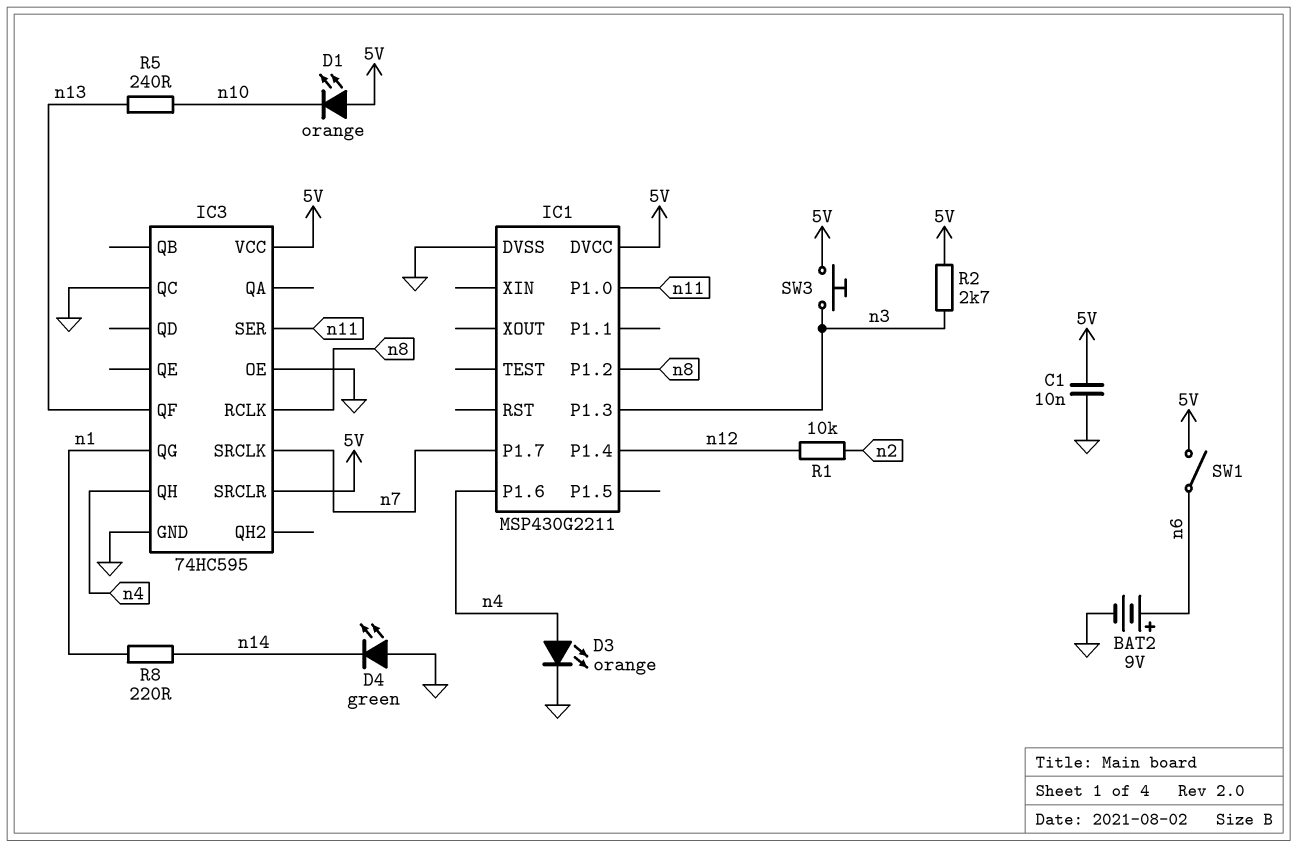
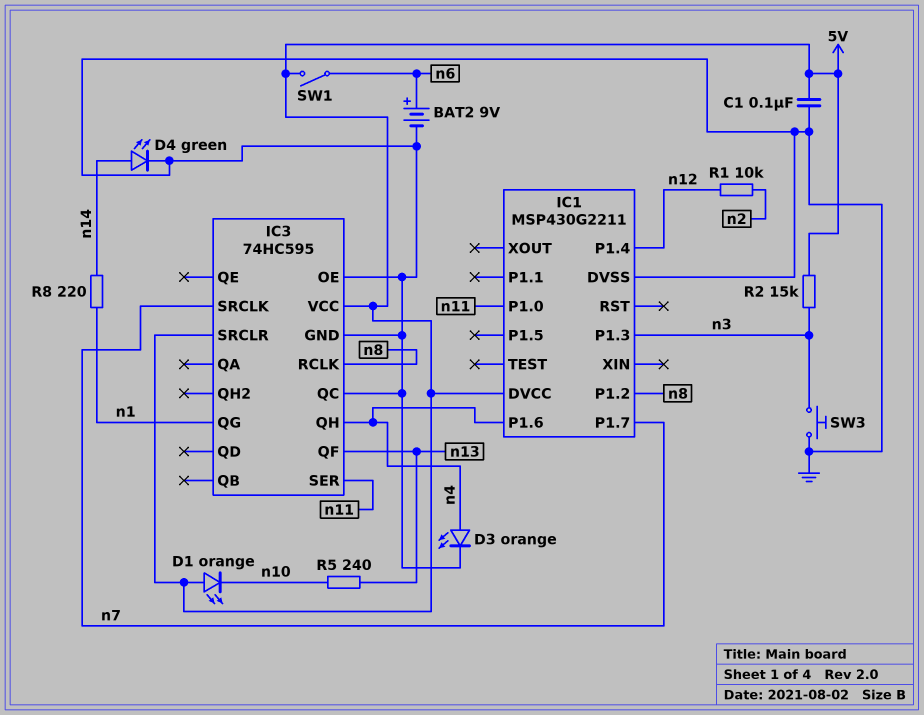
C1: 10nF (5V, GND) -> 100nF (5V, GND)
D4: LED green (A GND, K n14) -> LED green (A n14, K GND)
R2: 2.7k (5V, n3) -> 15k (5V, n3)
SW3: button (5V, n3) -> button (GND, n3)

